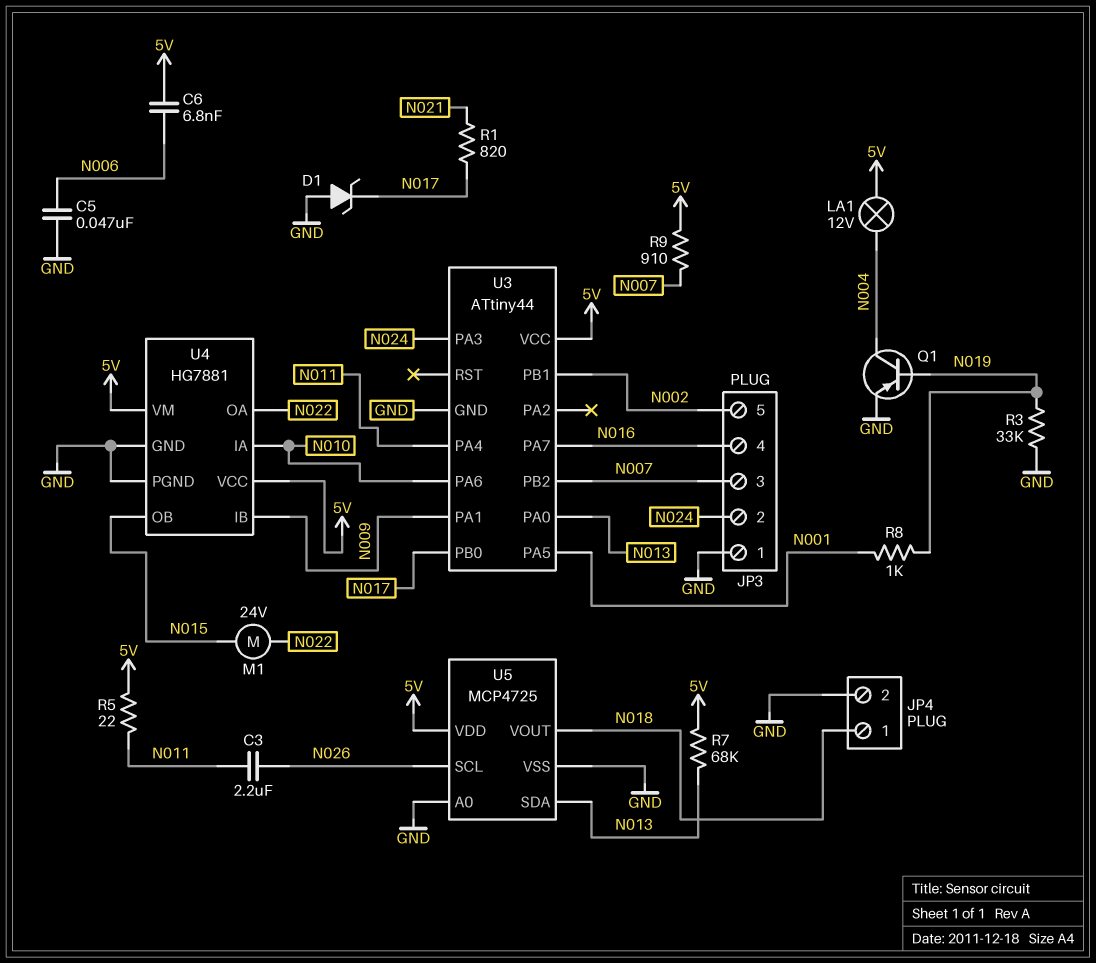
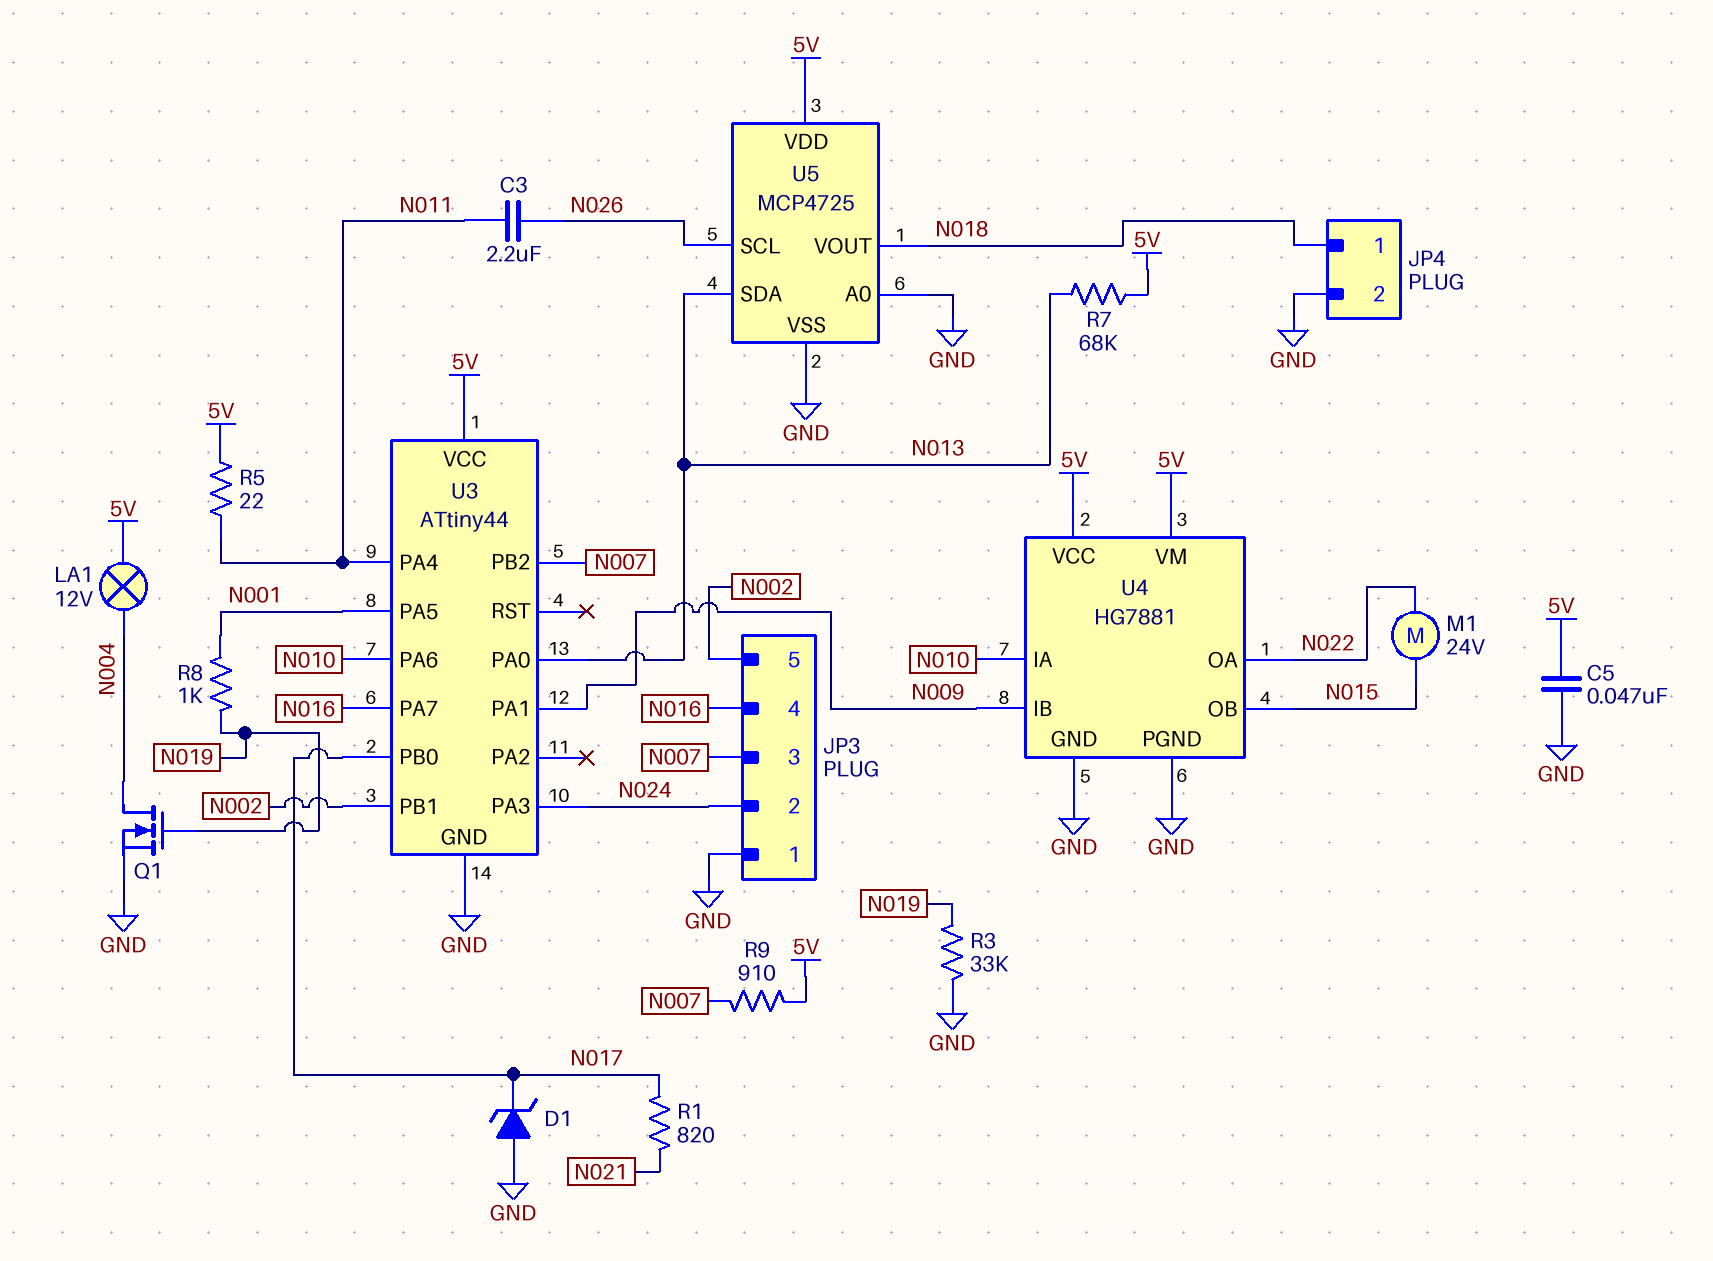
C5: 47nF (GND, N006) -> 47nF (5V, GND)
C6: 6.8nF (5V, N006) -> none
Q1: PNP (B N019, C N004, E GND) -> NMOS (G N019, D N004, S GND)

